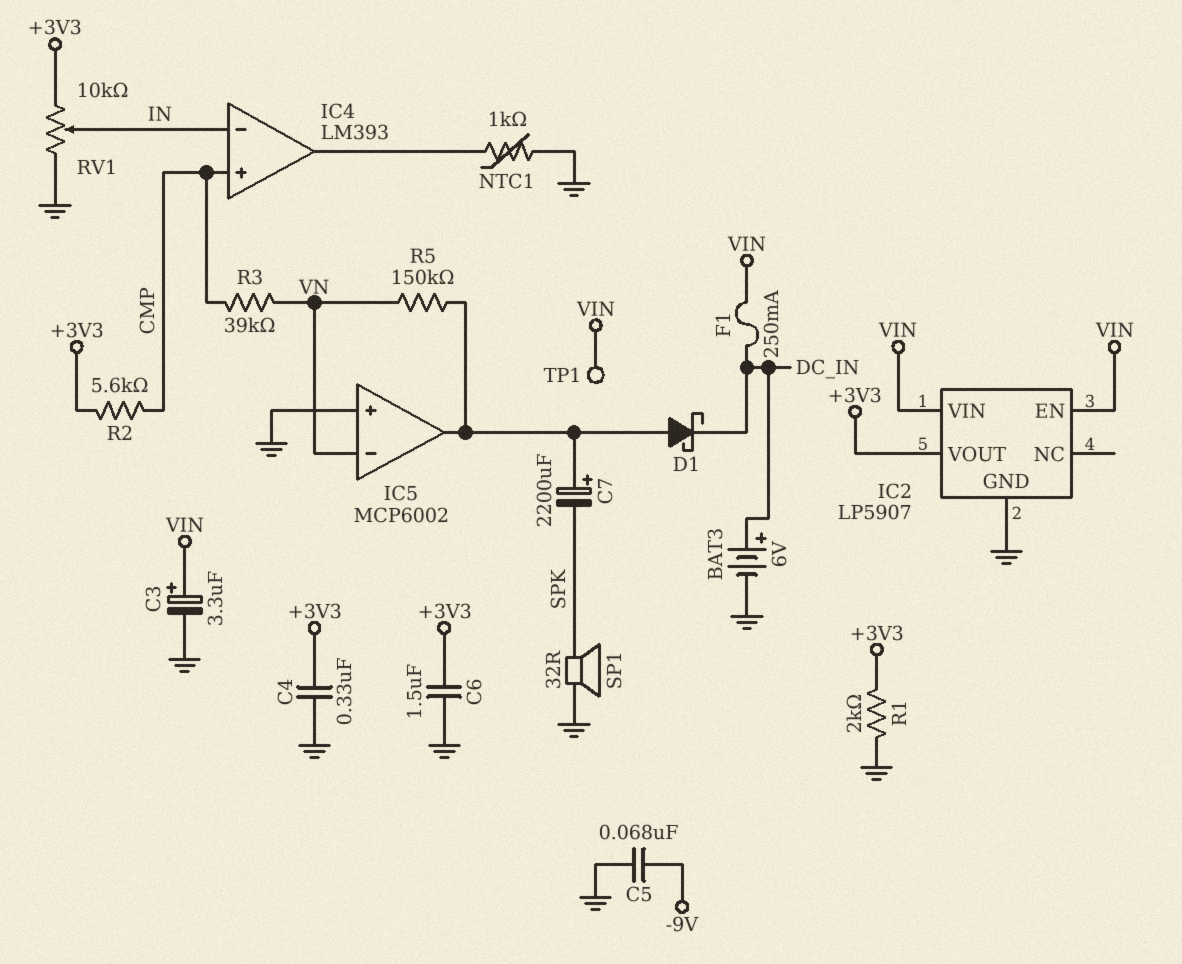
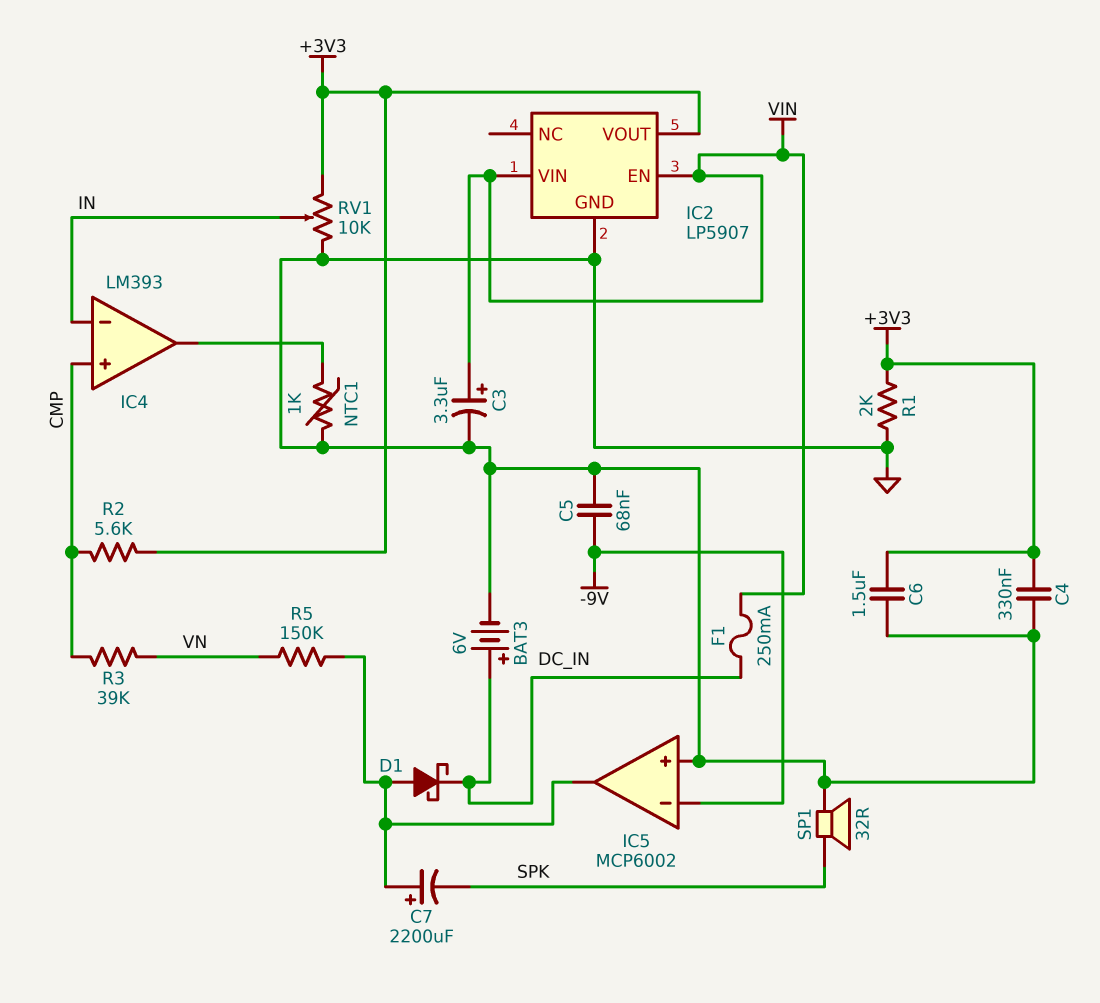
IC5 pin in-: VN -> -9V
TP1: test point (VIN) -> none

